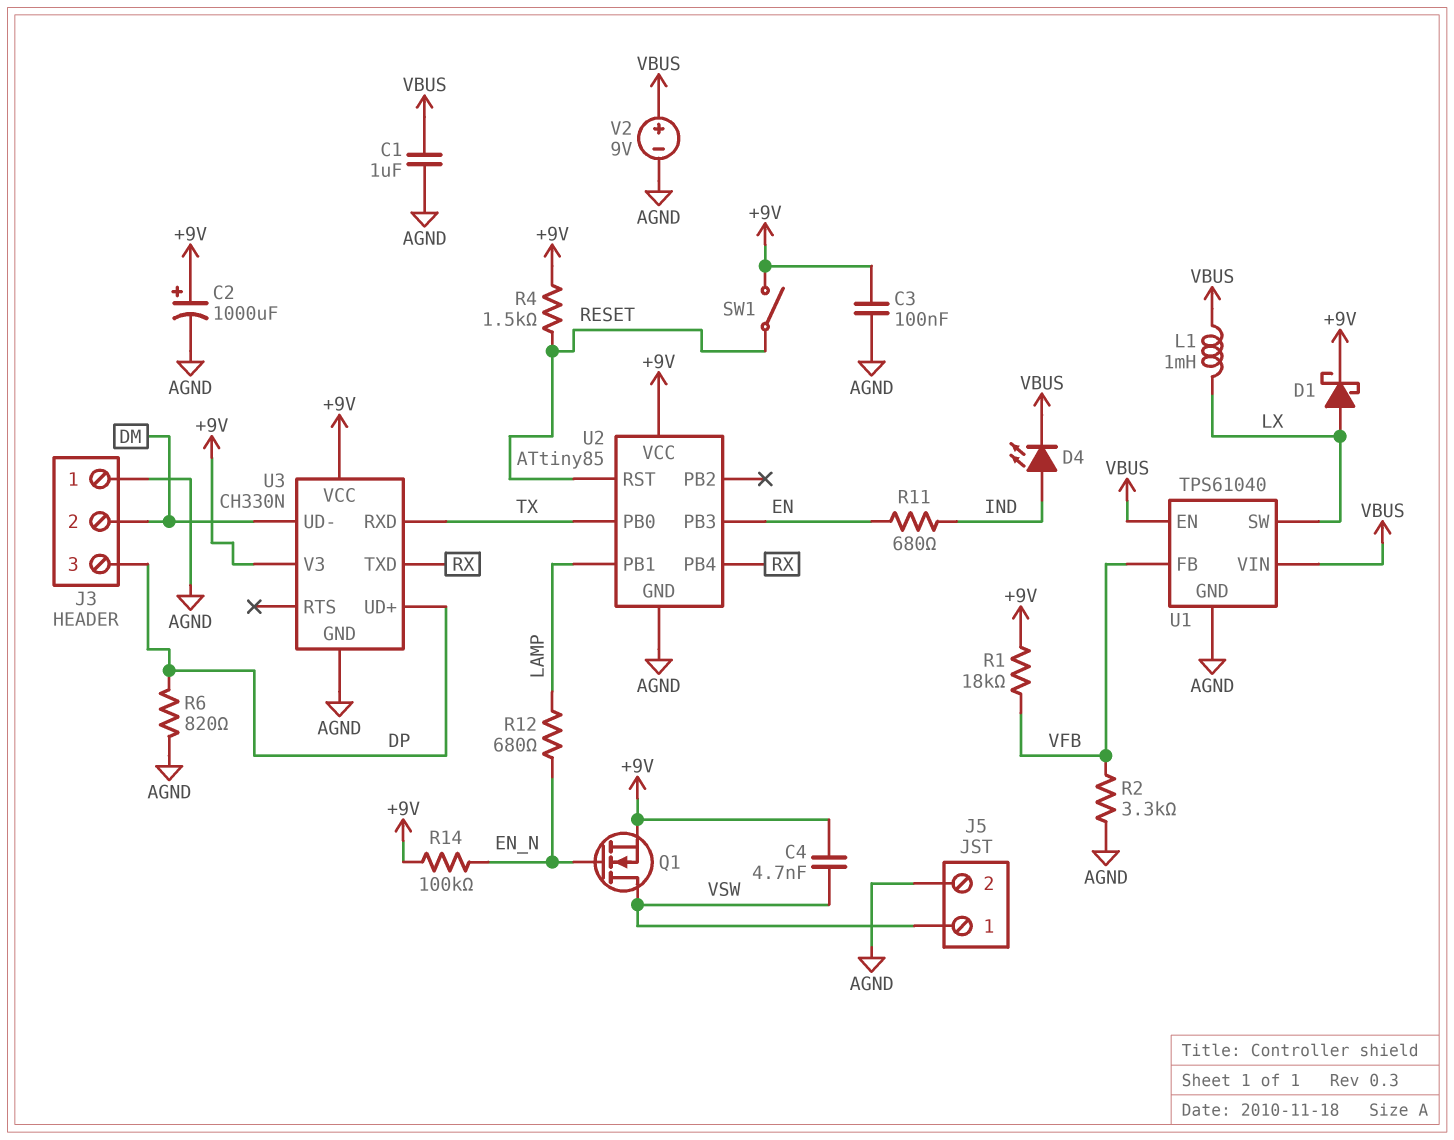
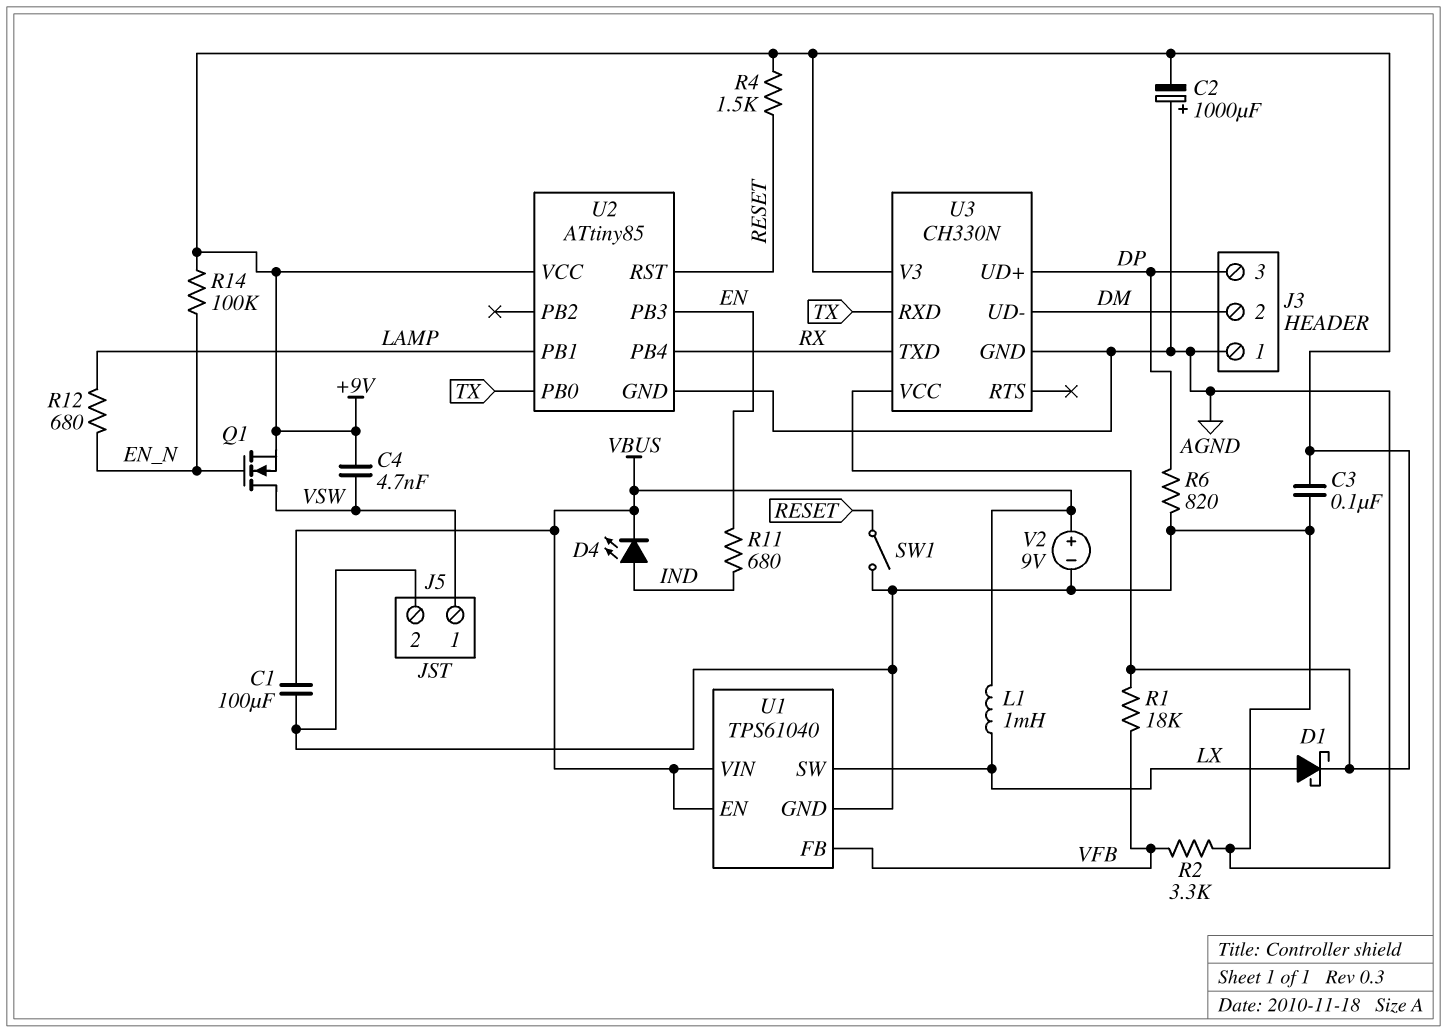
C1: 1uF (AGND, VBUS) -> 100uF (AGND, VBUS)
C2: 1000uF (plus +9V, minus AGND) -> 1000uF (plus AGND, minus +9V)
SW1: switch (+9V, RESET) -> switch (AGND, RESET)

